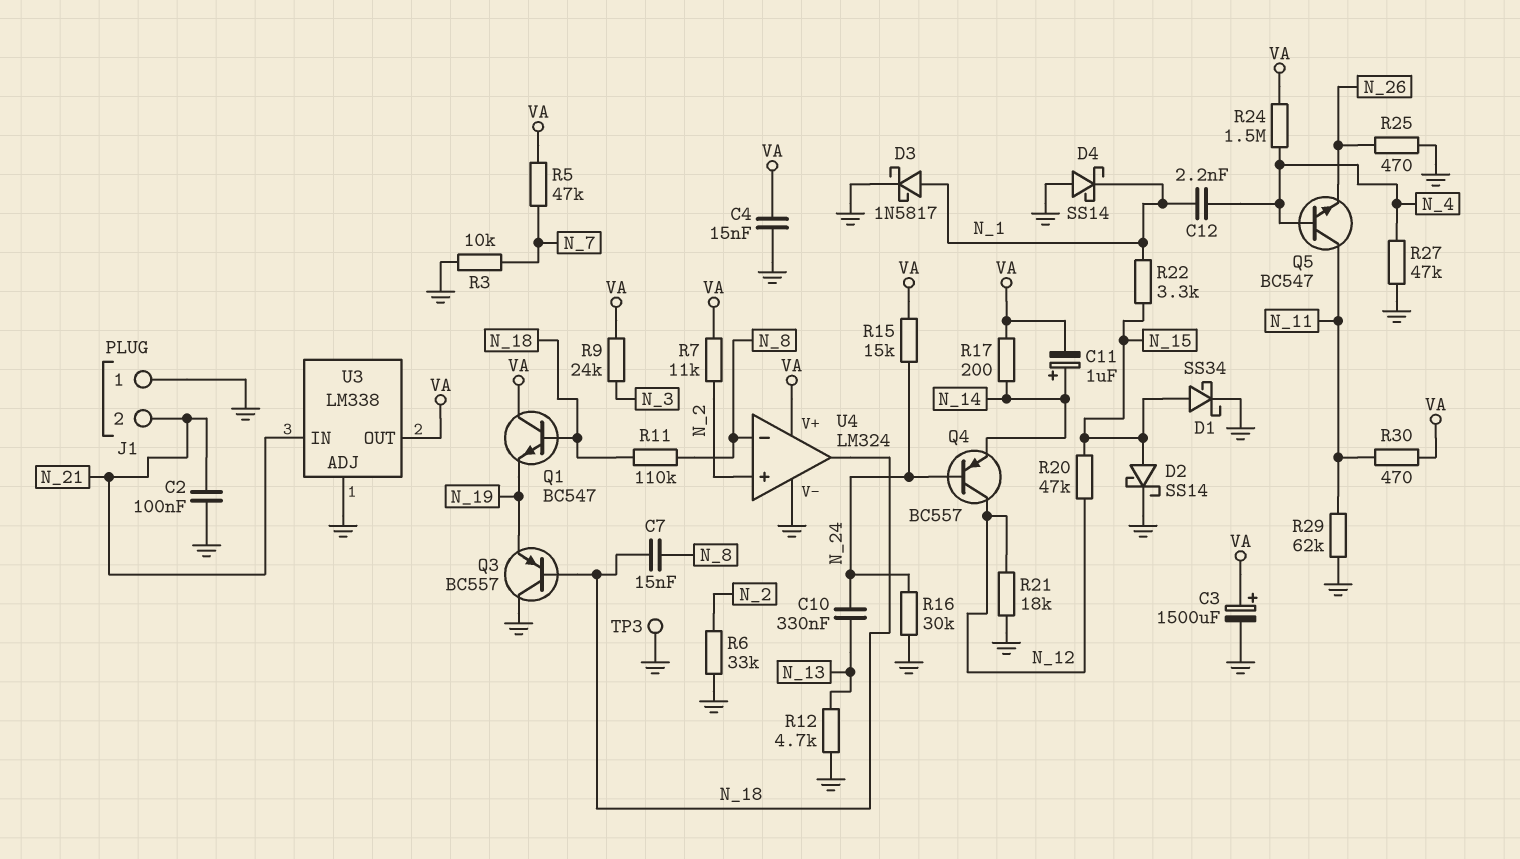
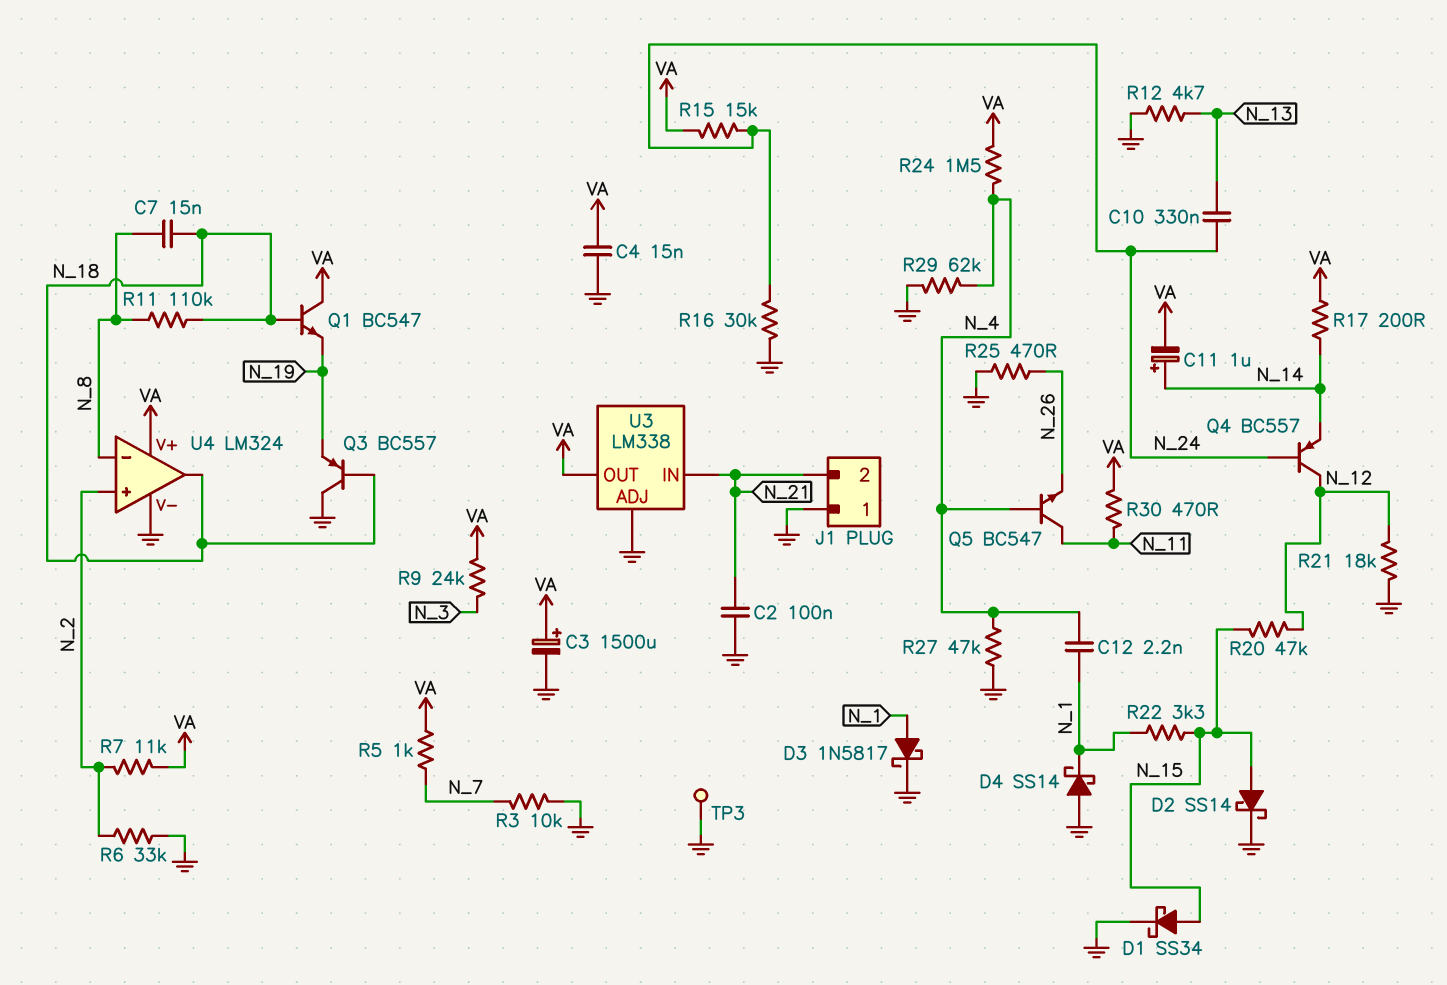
R5: 47k (N_7, VA) -> 1k (N_7, VA)
R29: 62k (GND, N_11) -> 62k (GND, N_4)

